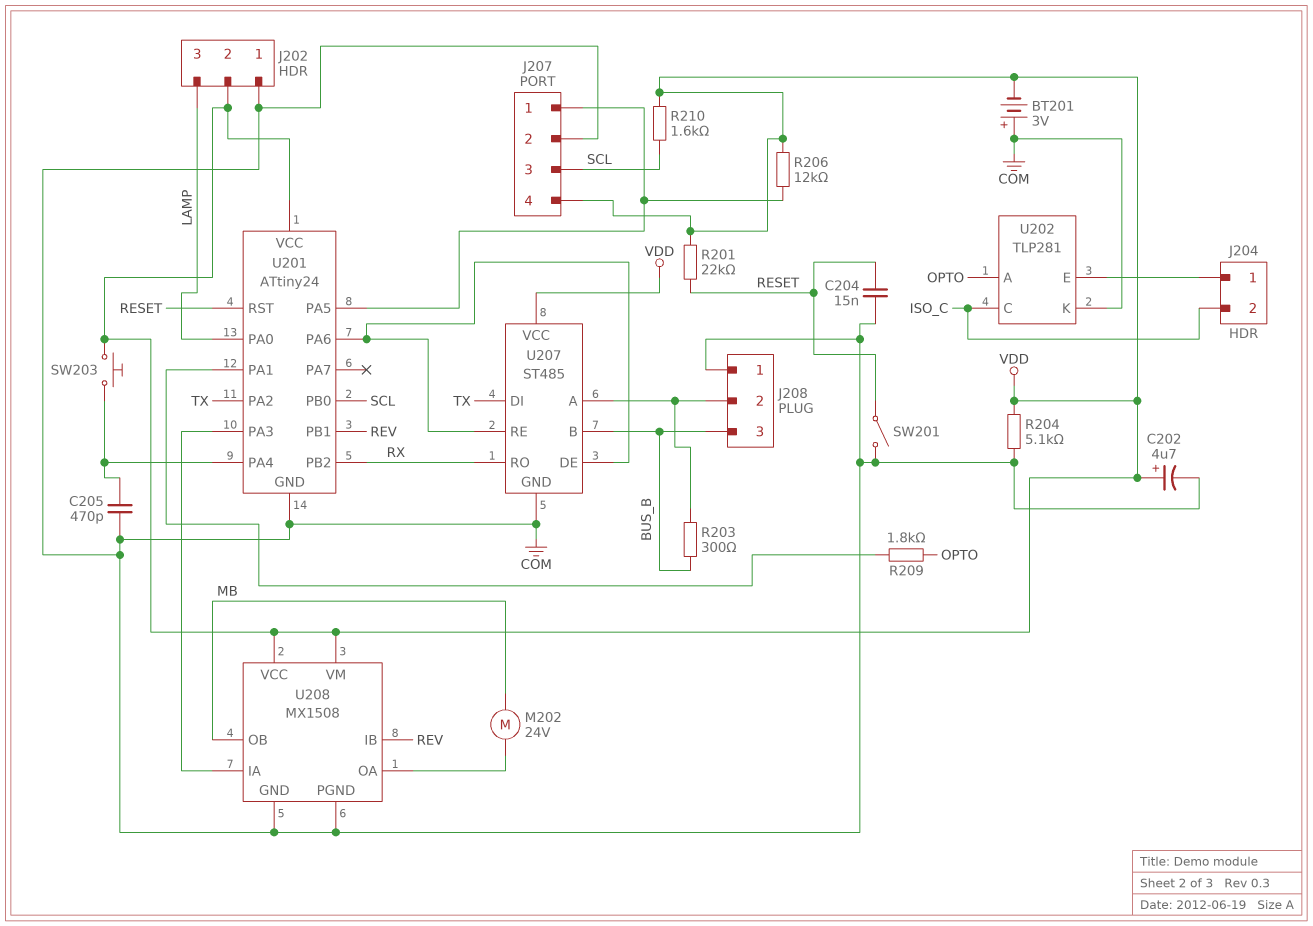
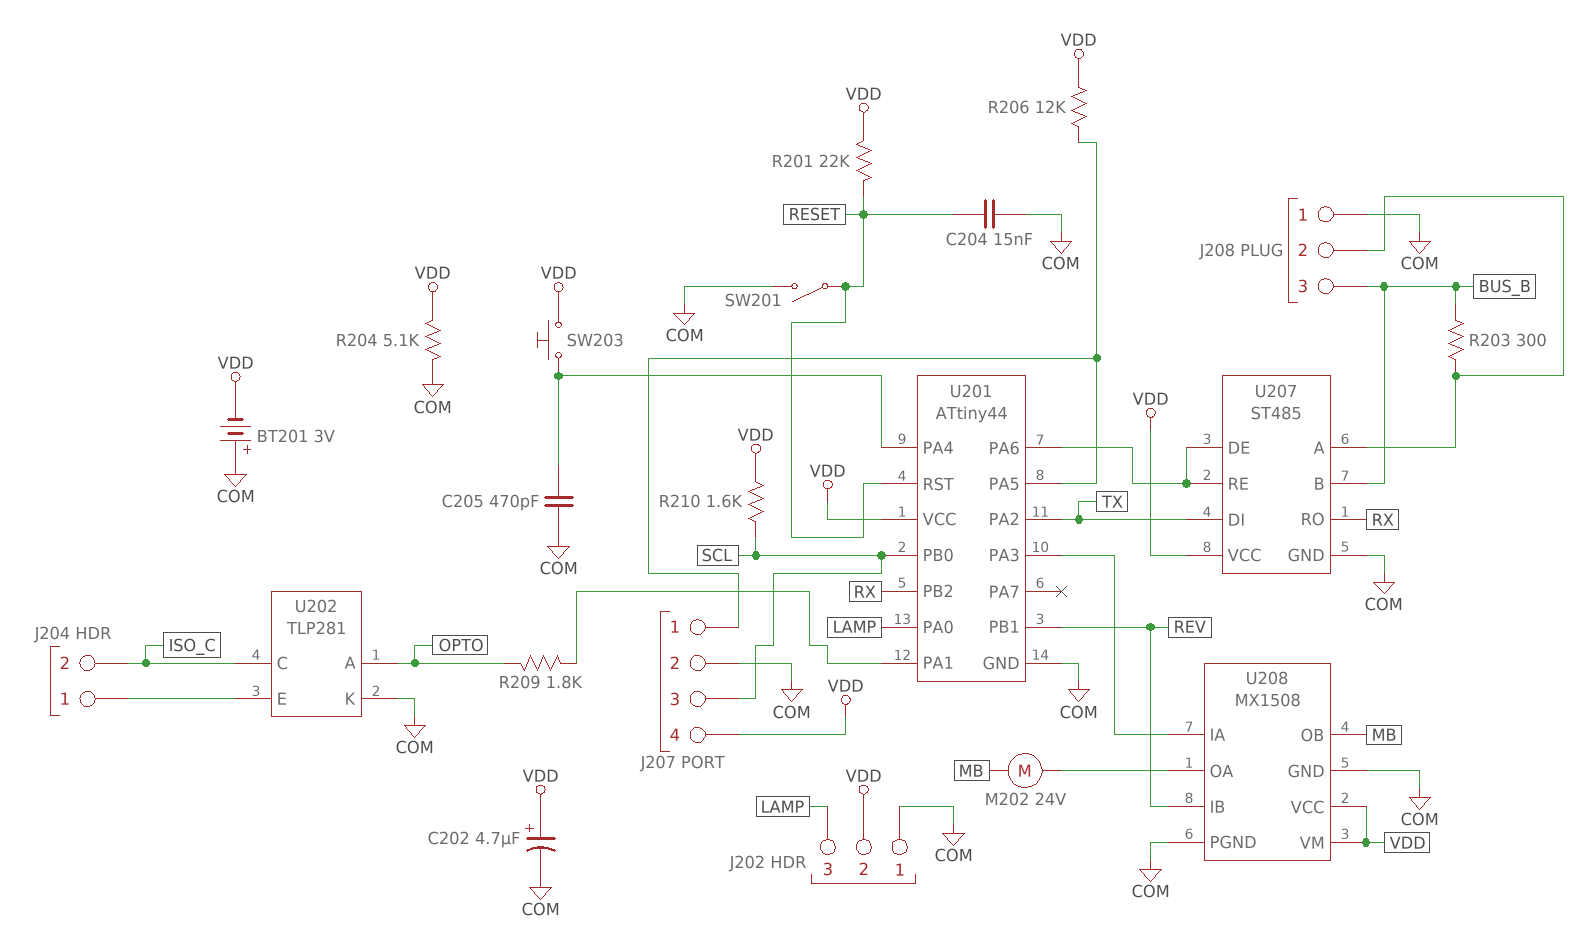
U201: ATtiny24 -> ATtiny44

